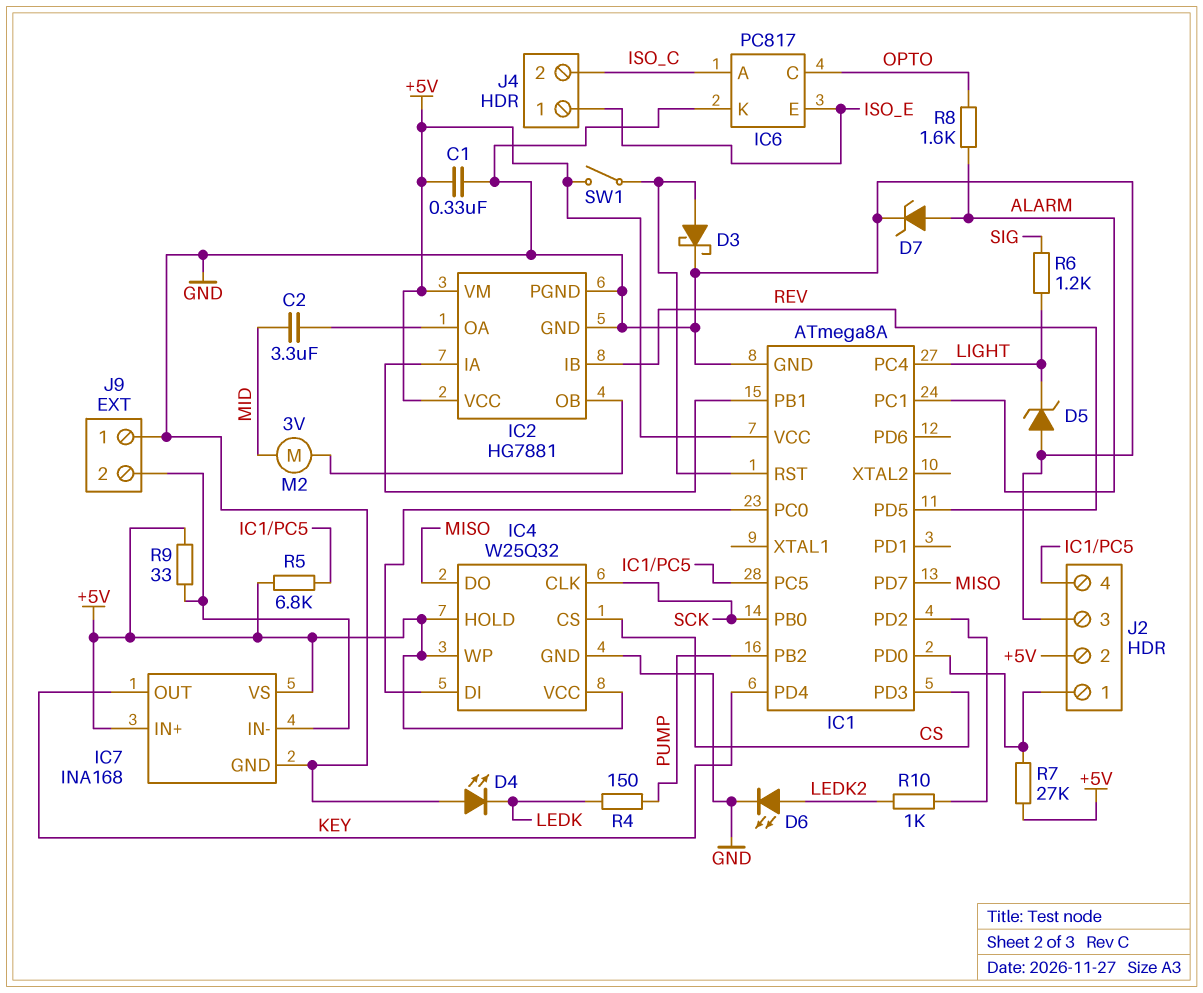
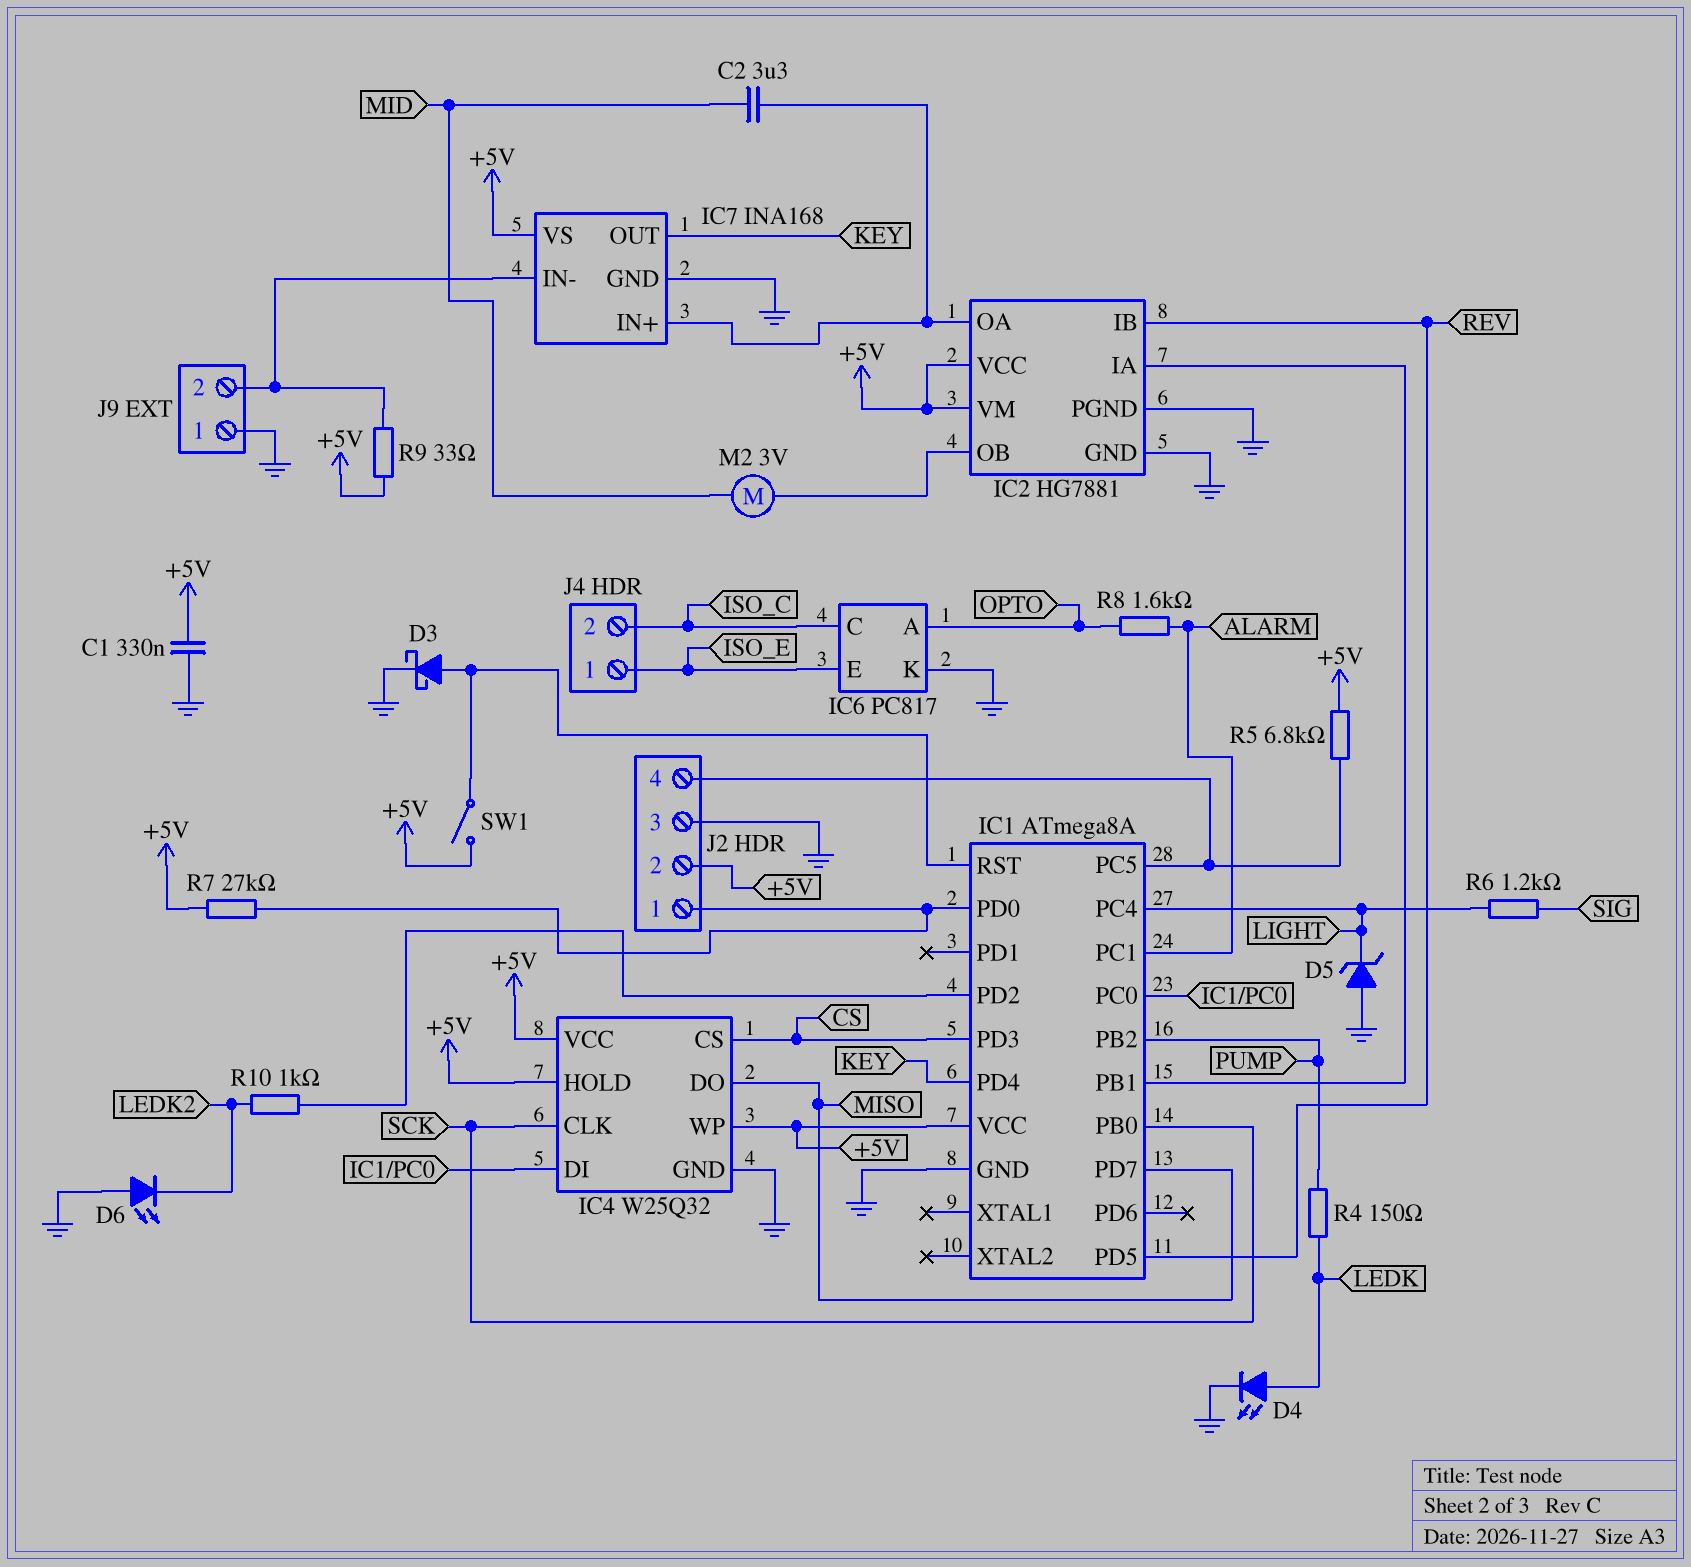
D4: LED (A GND, K LEDK) -> LED (A LEDK, K GND)
D6: LED (A LEDK2, K GND) -> LED (A GND, K LEDK2)
D7: zener (A ALARM, K GND) -> none
IC6 pin A: ISO_C -> OPTO
IC6 pin C: OPTO -> ISO_C
IC7 pin IN+: +5V -> IC2/OA

